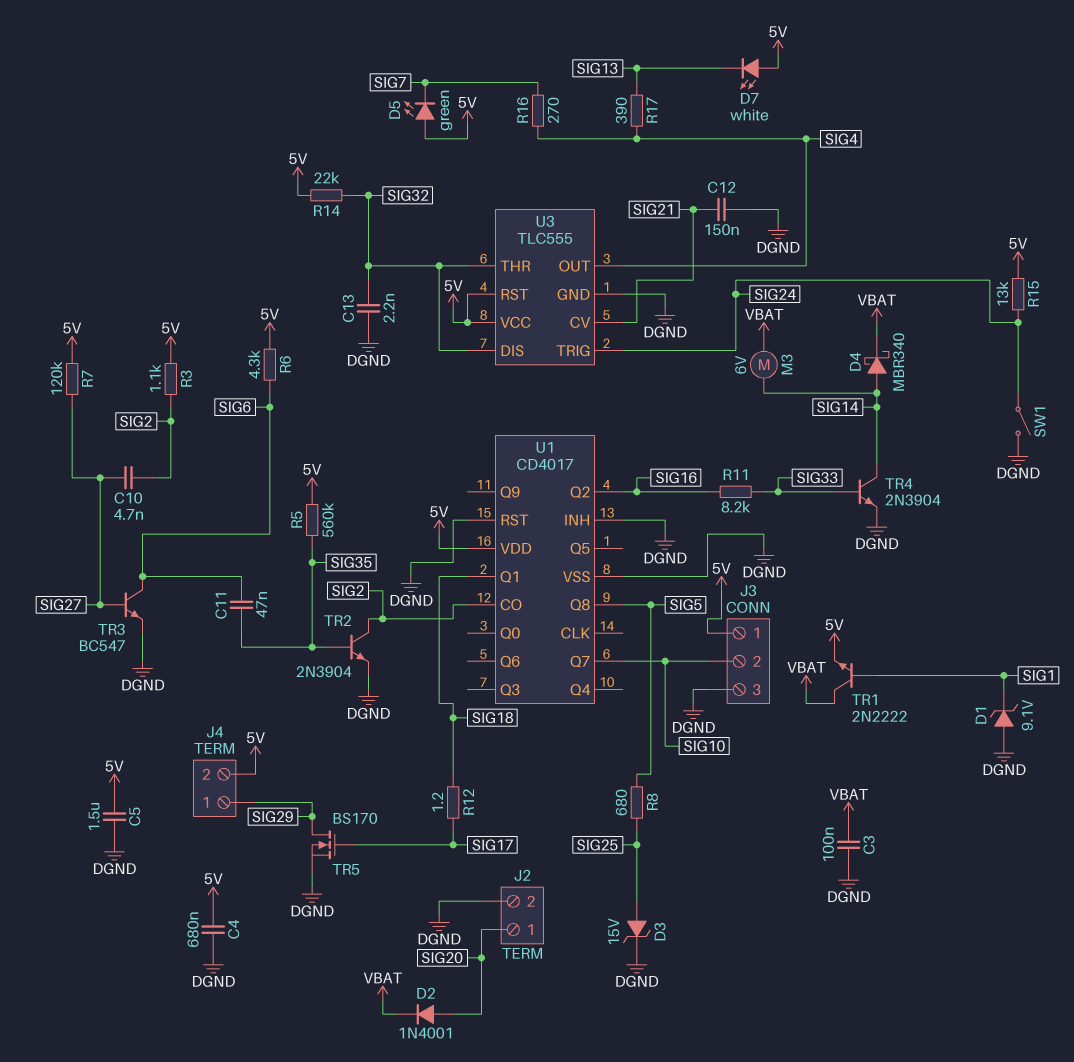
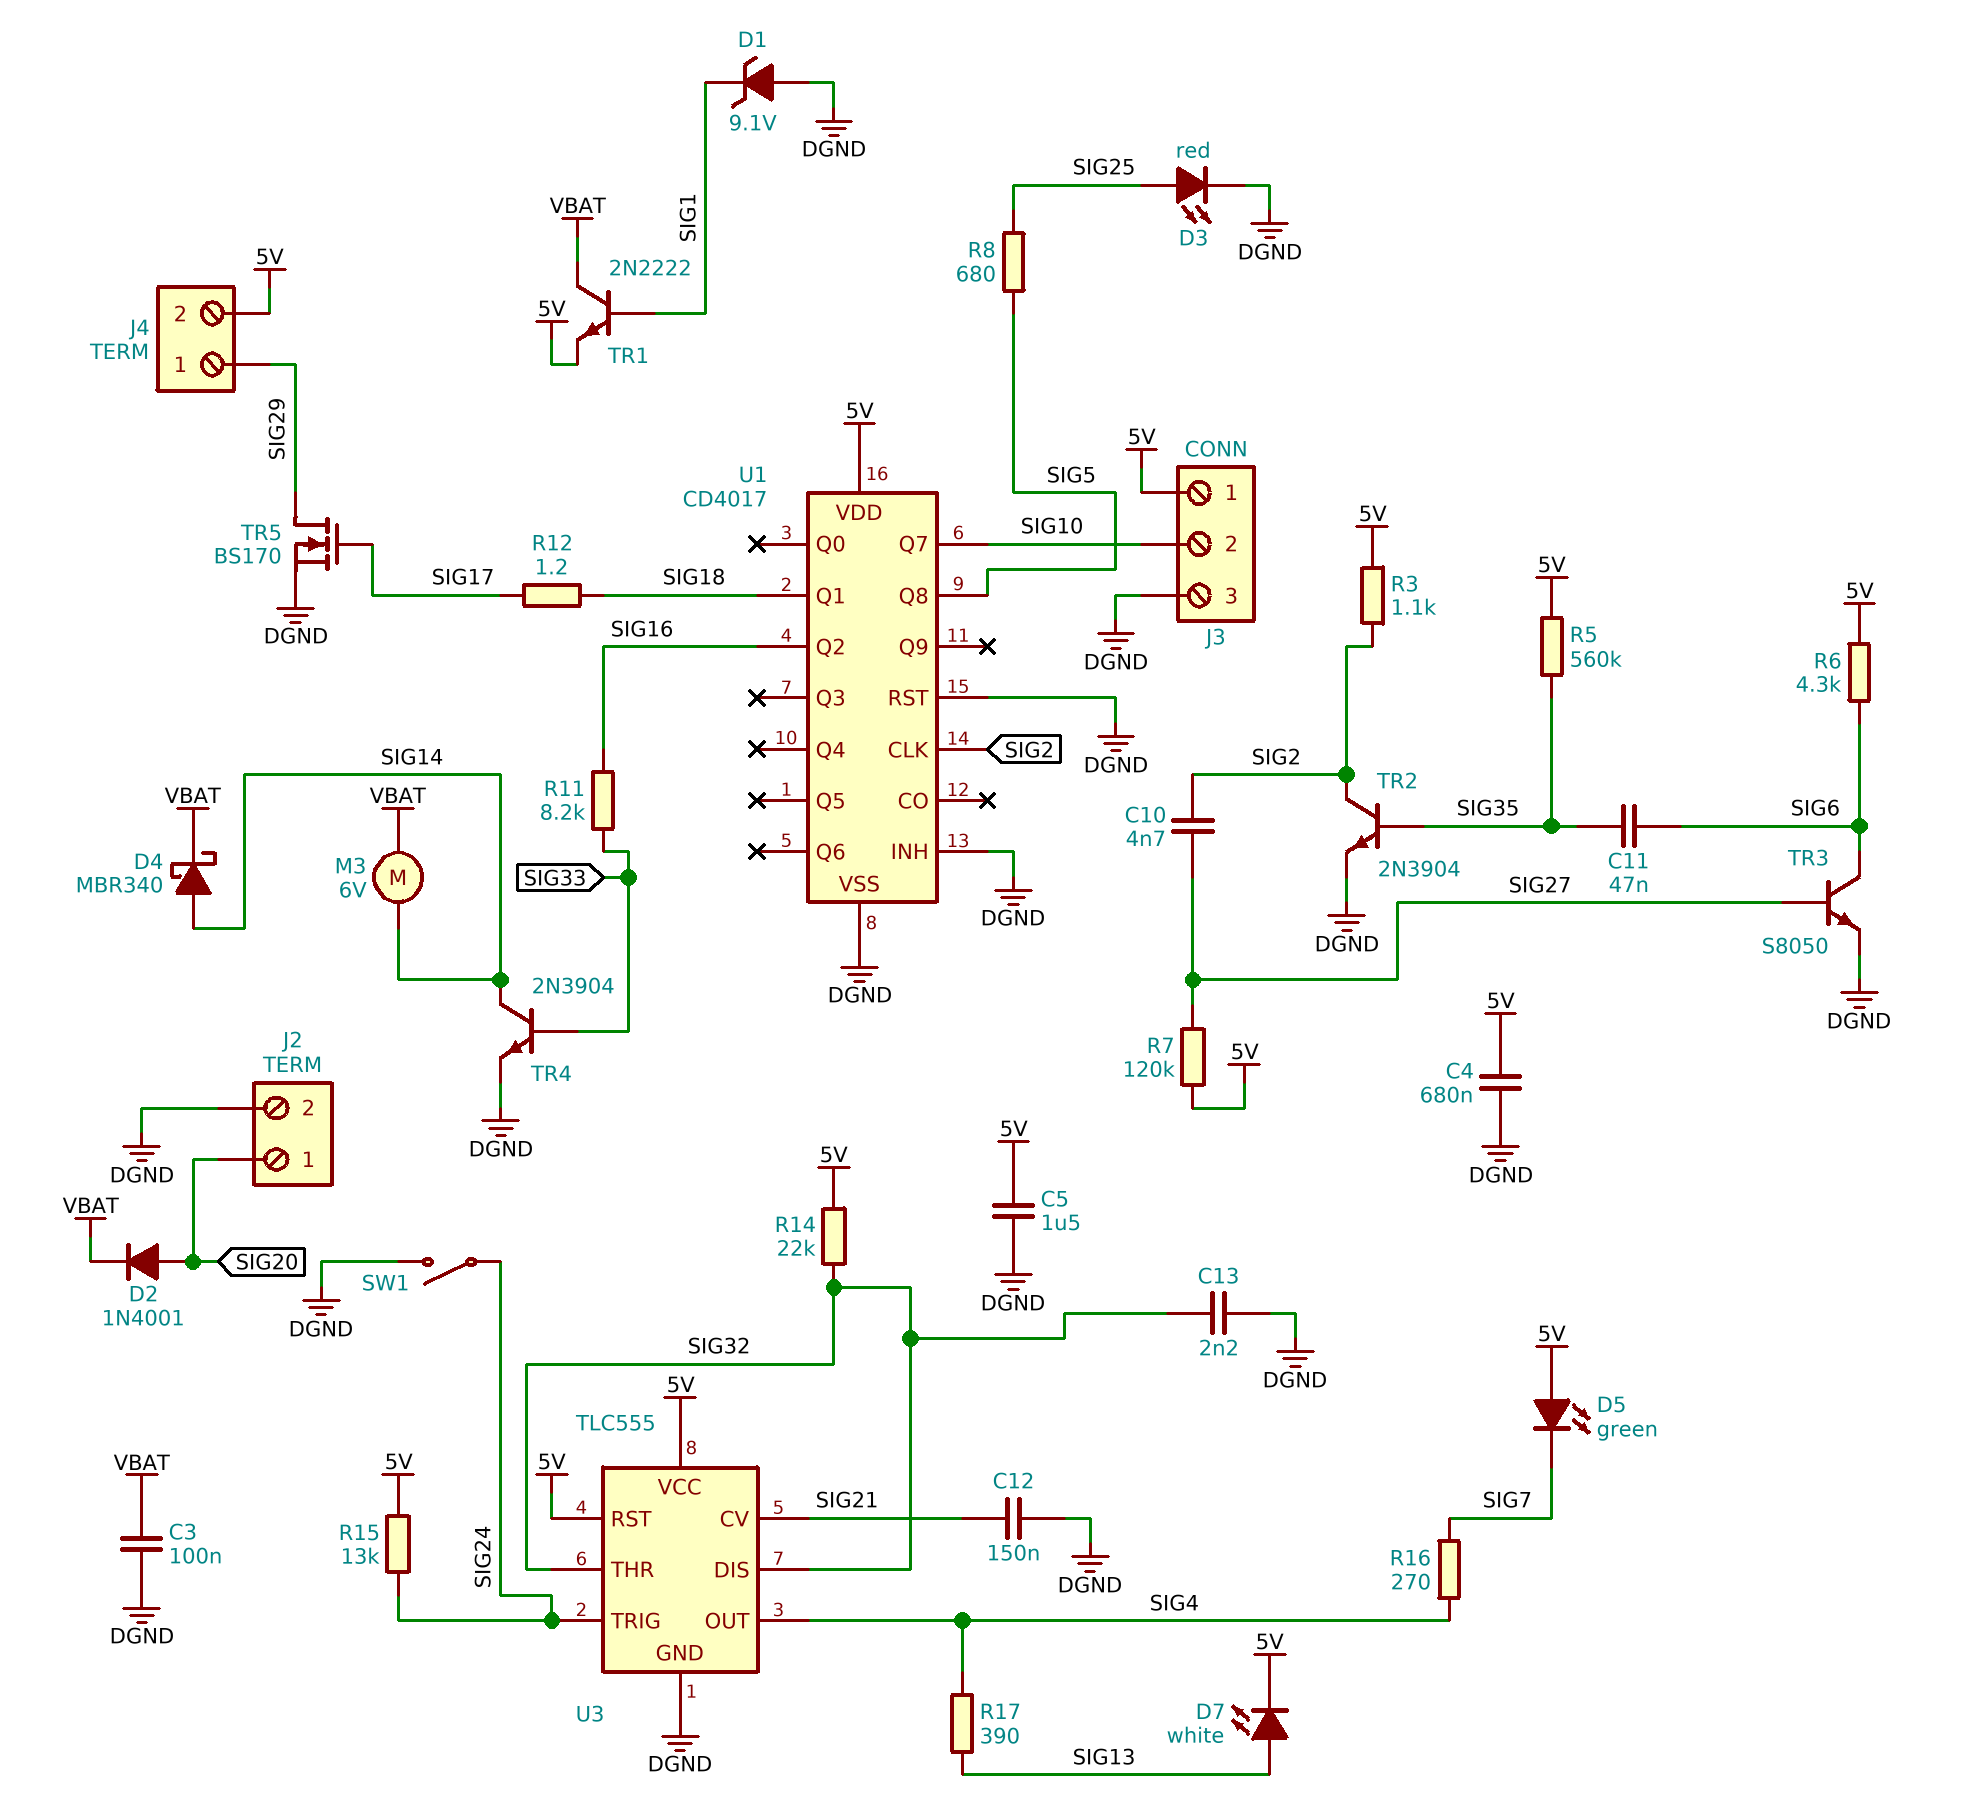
D3: zener 15V (A SIG25, K DGND) -> LED red (A SIG25, K DGND)
D7: LED white (A 5V, K SIG13) -> LED white (A SIG13, K 5V)
TR3: NPN BC547 (B SIG27, C SIG6, E DGND) -> NPN S8050 (B SIG27, C SIG6, E DGND)
U1 pin CLK: none -> SIG2
U1 pin CO: SIG2 -> none

